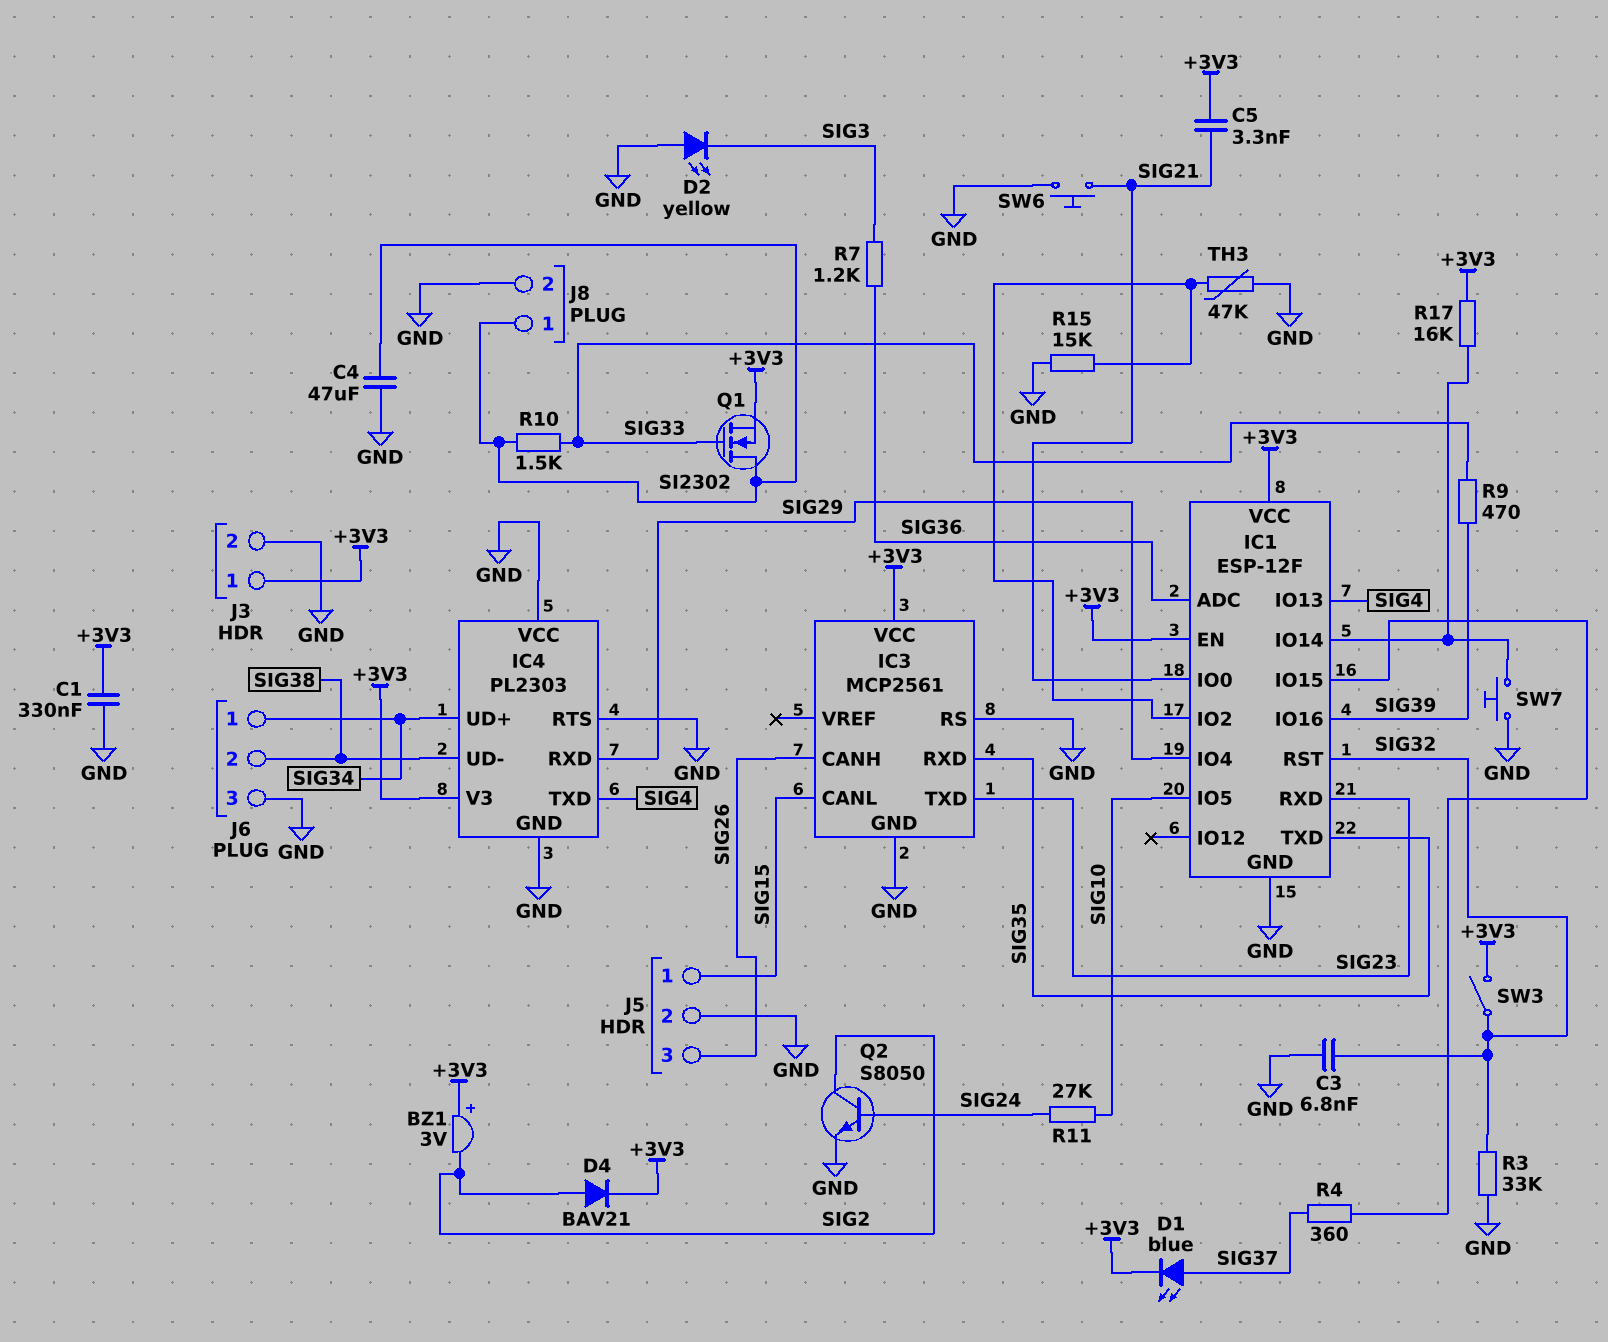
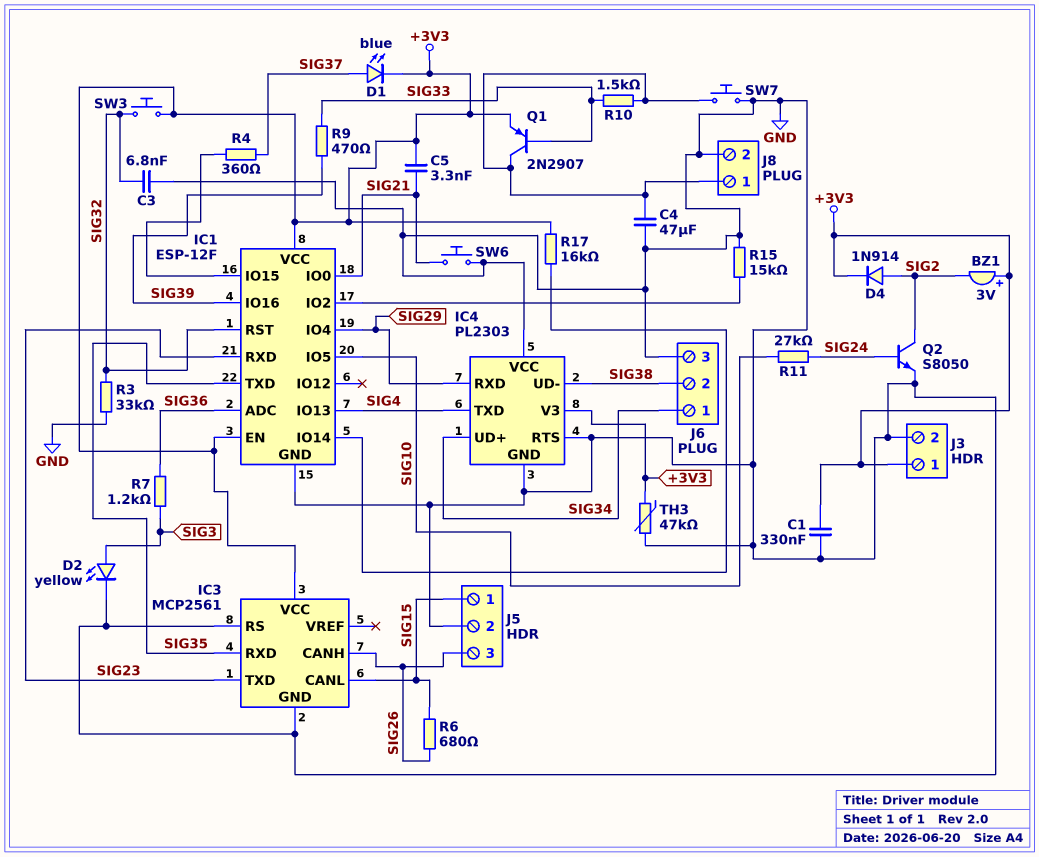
D2: LED yellow (A GND, K SIG3) -> LED yellow (A SIG3, K GND)
D4: diode BAV21 (A SIG2, K +3V3) -> diode 1N914 (A SIG2, K +3V3)
Q1: NMOS SI2302 (G SIG33, D J8/1, S +3V3) -> PNP 2N2907 (B SIG33, C J8/1, E +3V3)
R6: none -> 680 (SIG15, SIG26)
SW3: switch (+3V3, SIG32) -> button (+3V3, SIG32)
SW7: button (GND, IC1/IO14) -> button (GND, J8/1)
TH3: 47k (GND, IC1/IO2) -> 47k (+3V3, GND)

